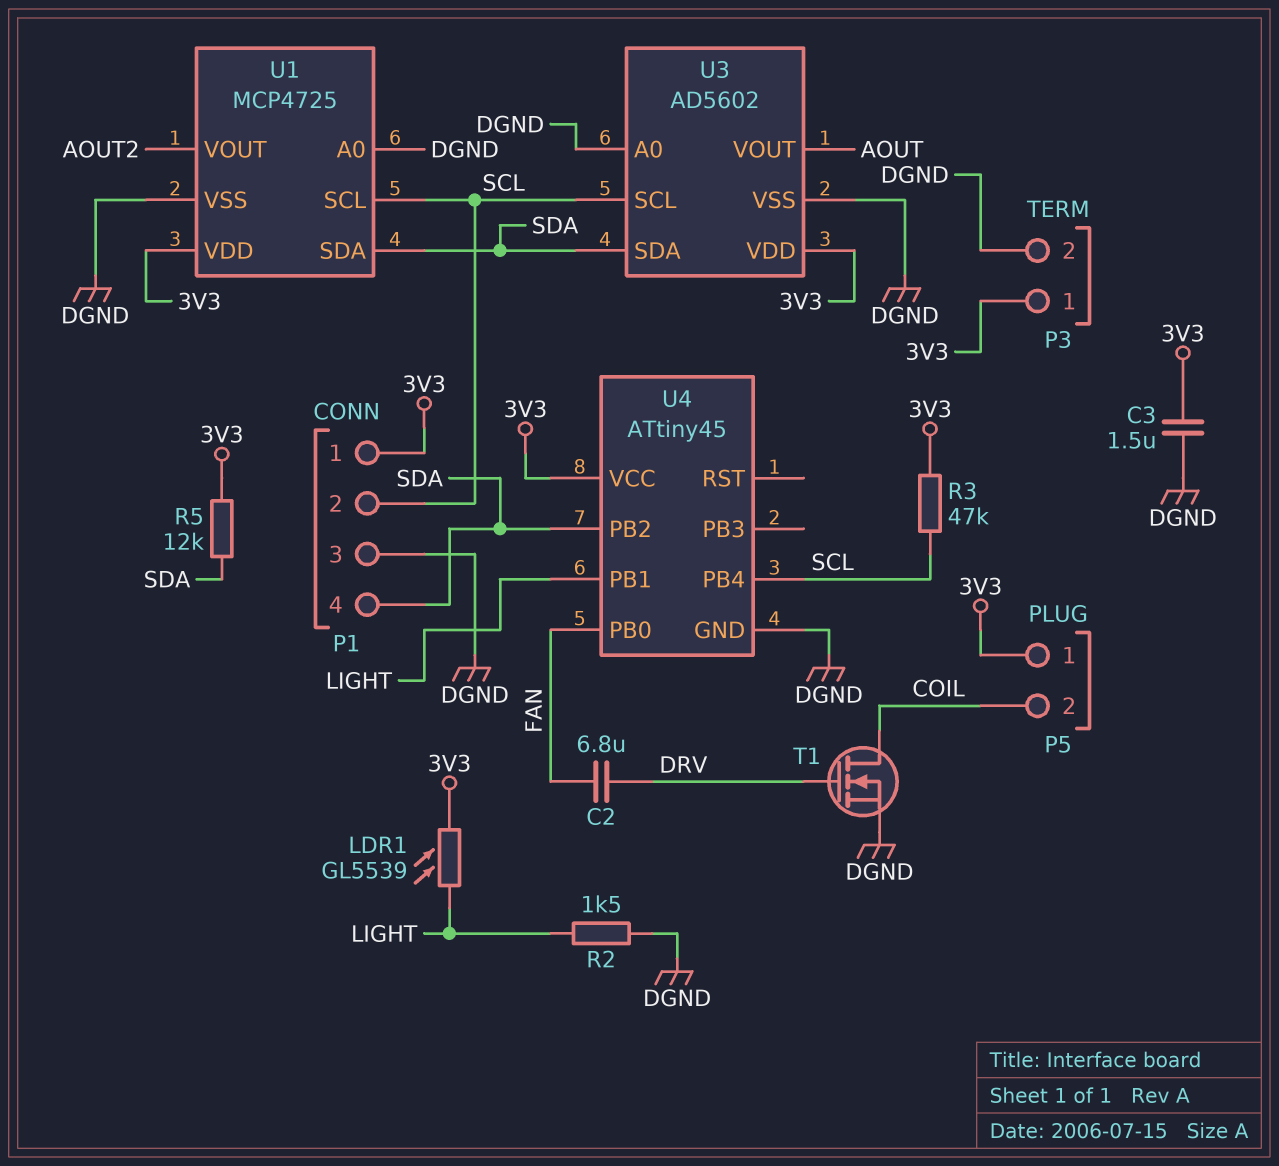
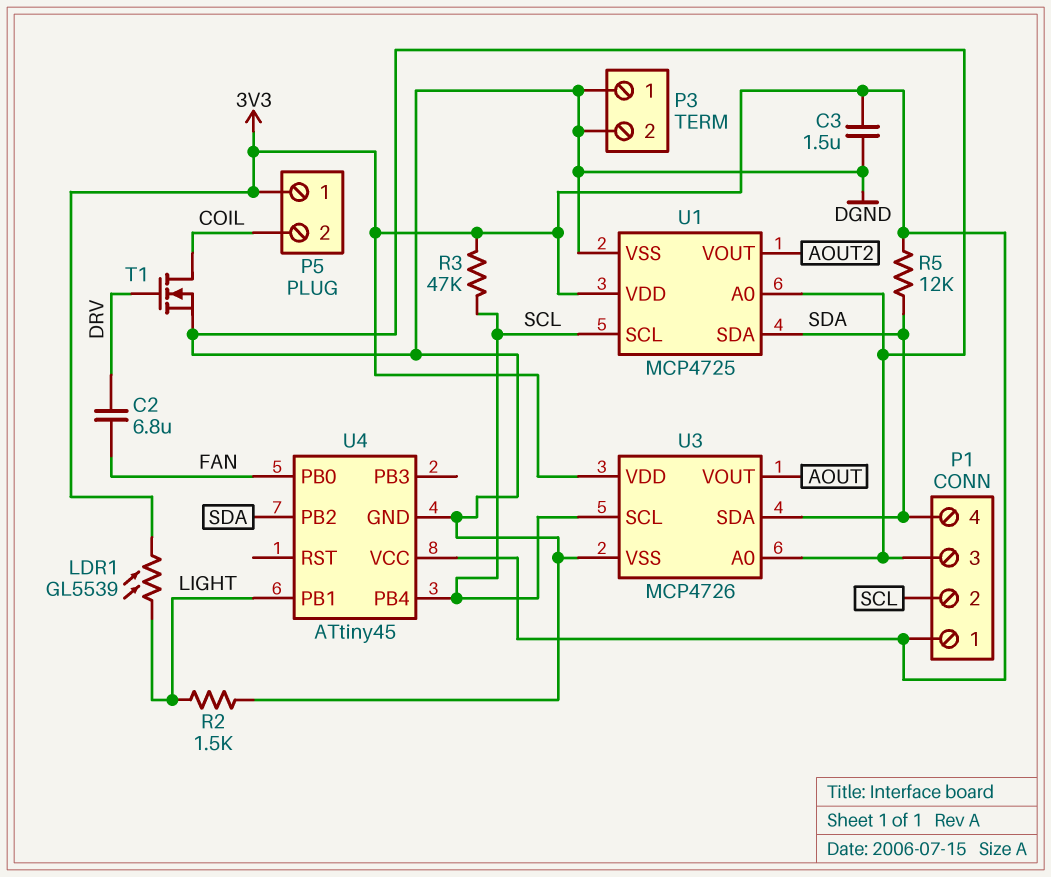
P3 pin 1: 3V3 -> DGND
U3: AD5602 -> MCP4726

